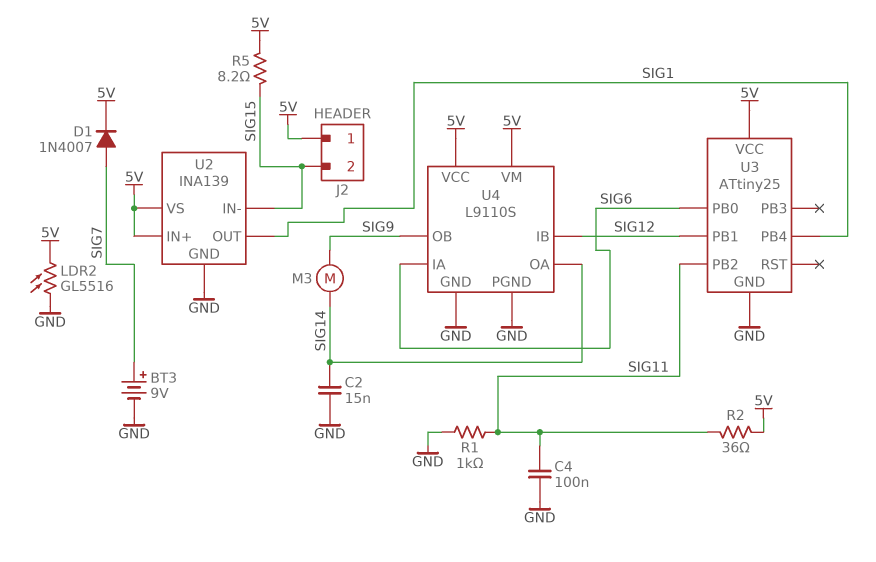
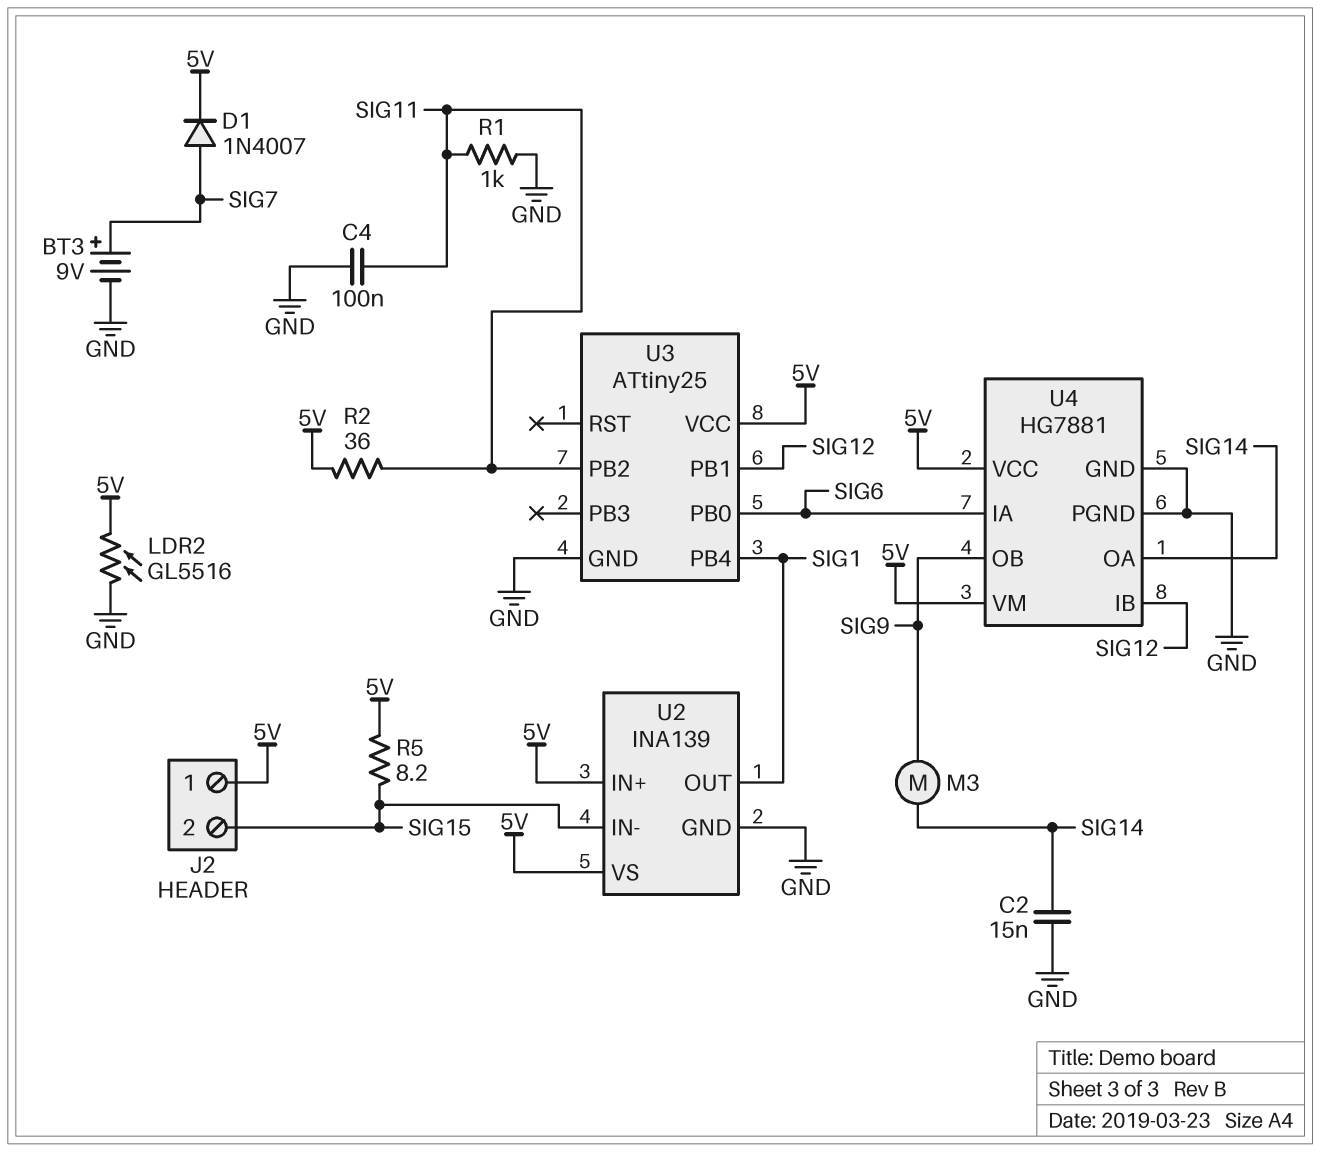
U4: L9110S -> HG7881

